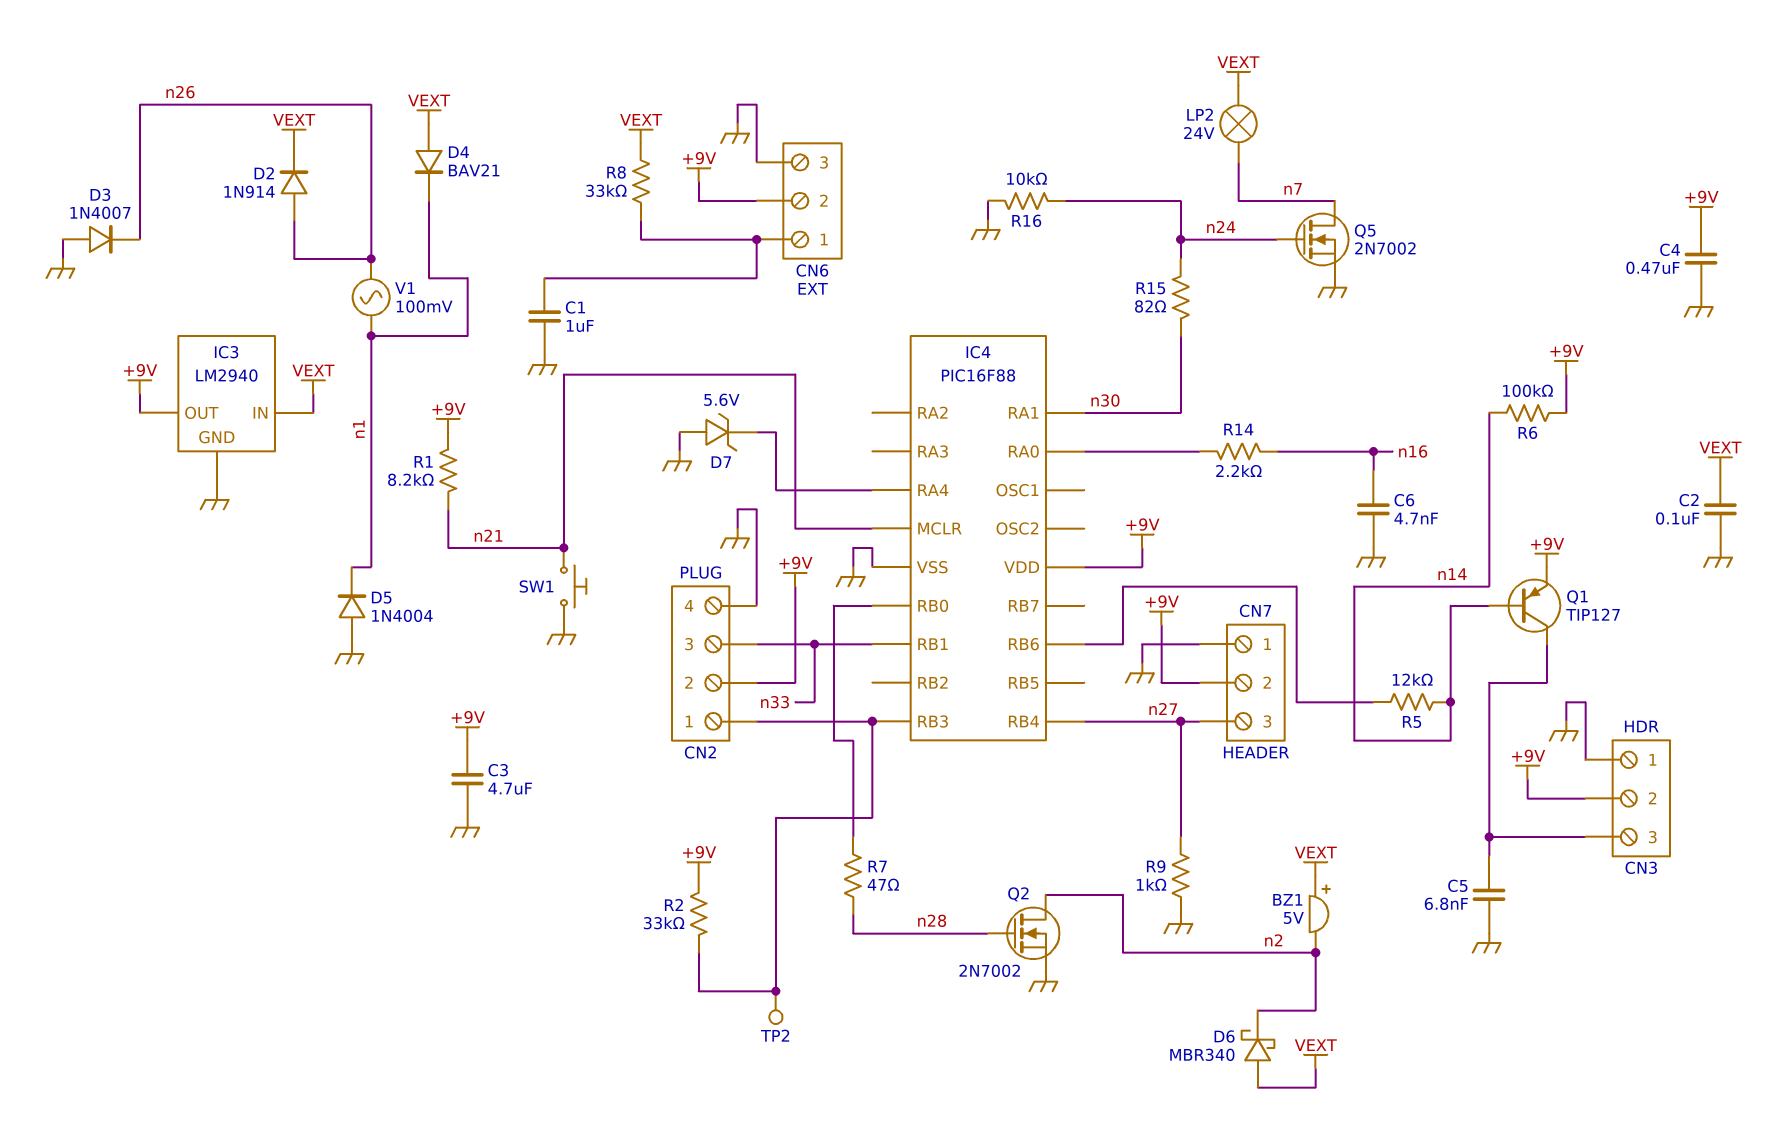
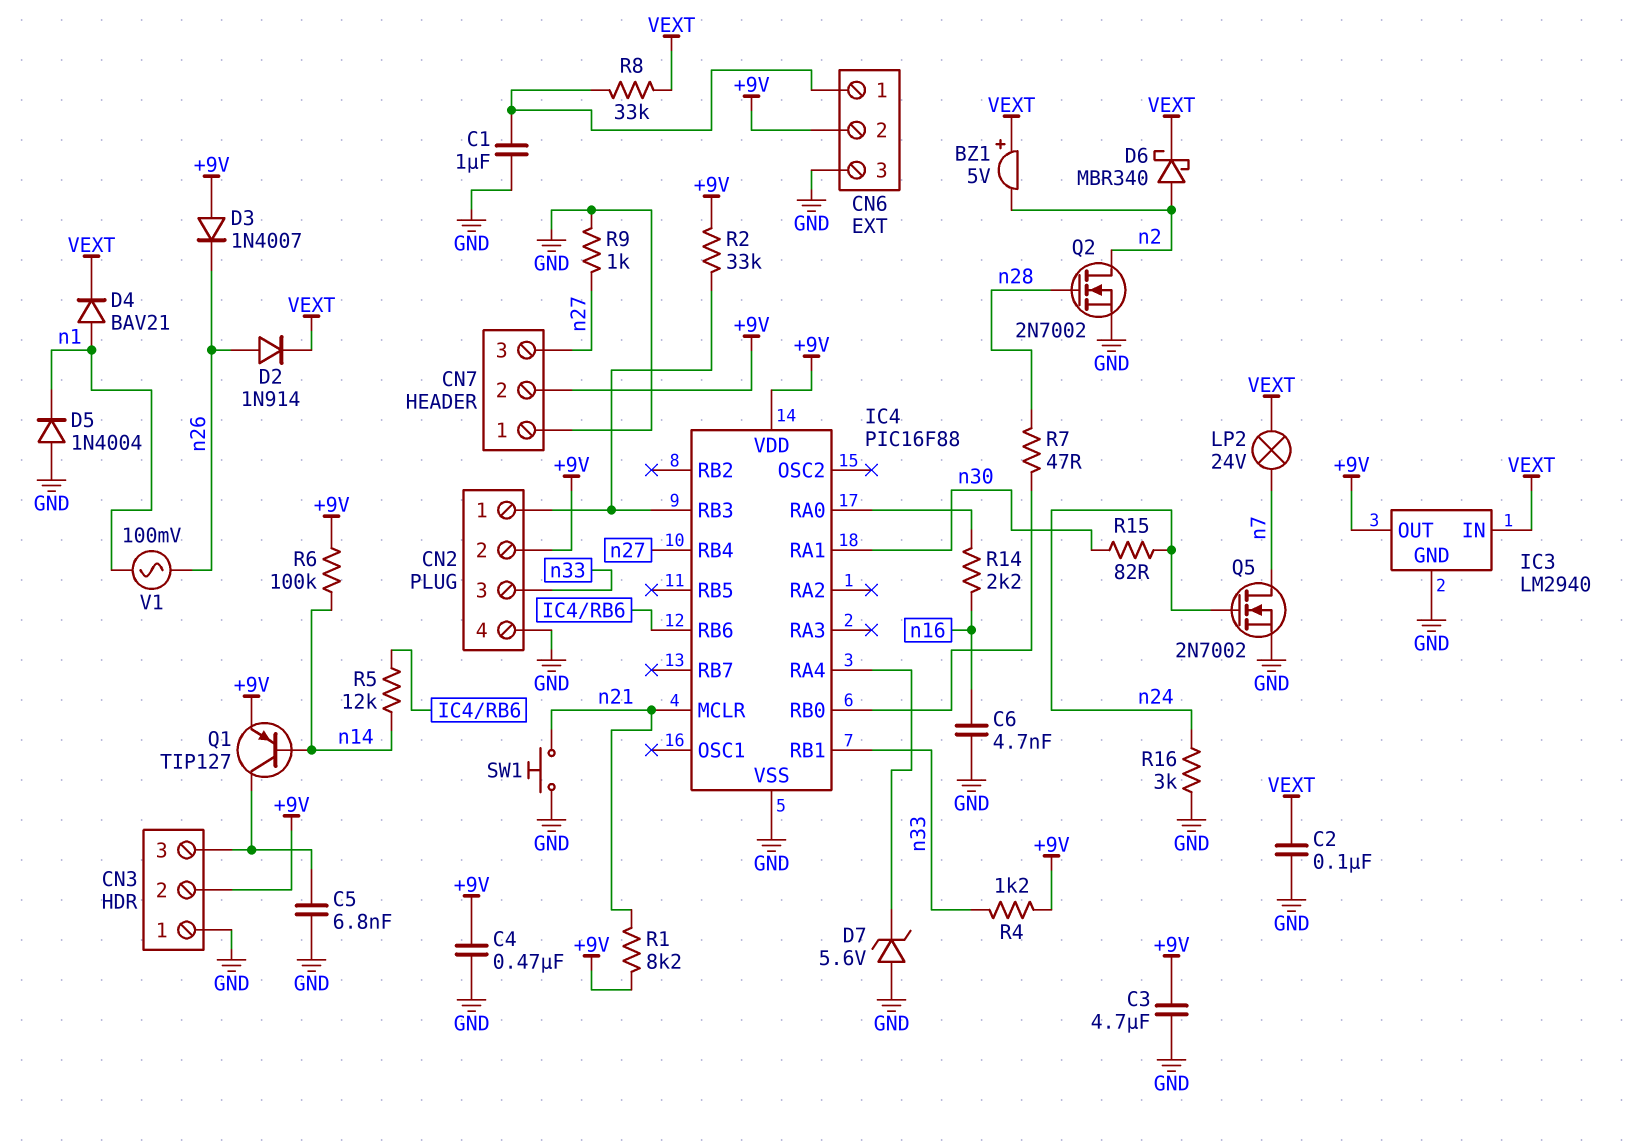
D3: diode 1N4007 (A GND, K n26) -> diode 1N4007 (A +9V, K n26)
D4: diode BAV21 (A VEXT, K n1) -> diode BAV21 (A n1, K VEXT)
D6: schottky MBR340 (A VEXT, K n2) -> schottky MBR340 (A n2, K VEXT)
R4: none -> 1.2k (+9V, n33)
R16: 10k (GND, n24) -> 3k (GND, n24)
TP2: test point (CN2/1) -> none

